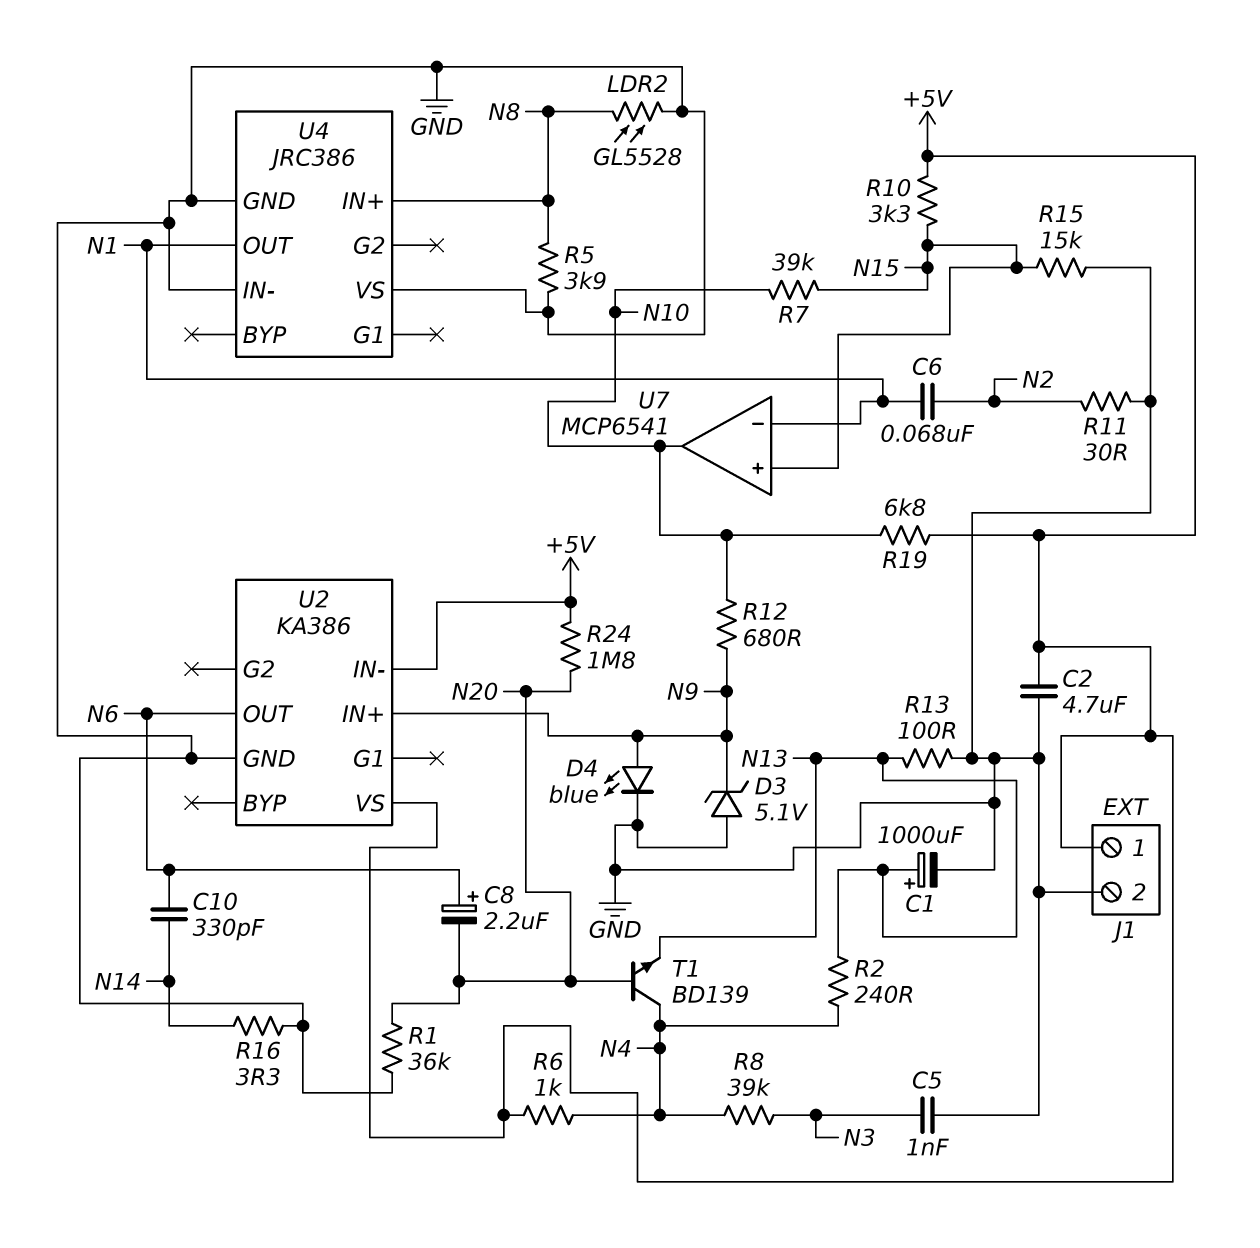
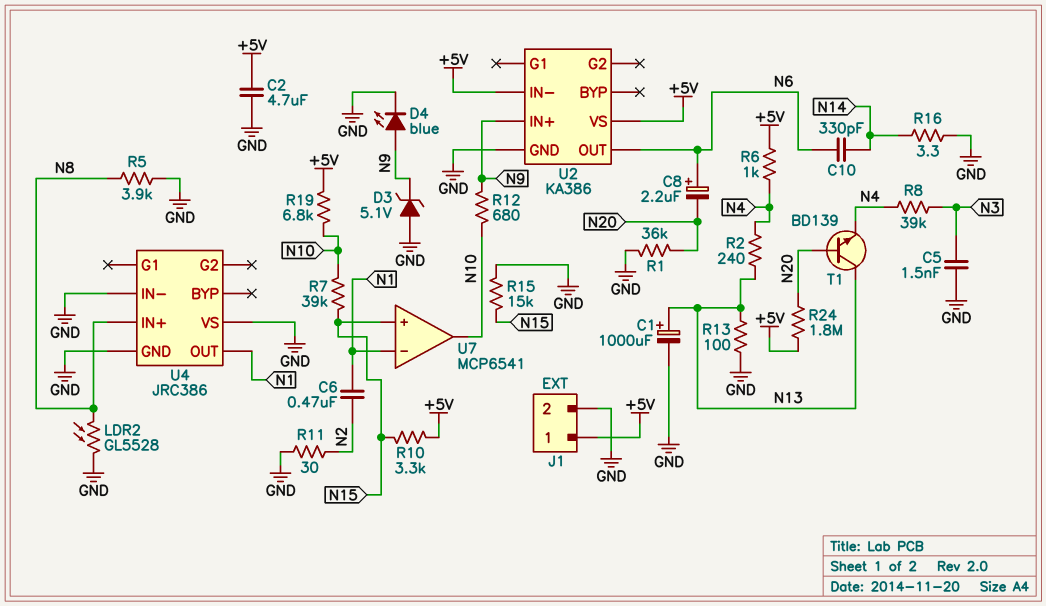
C5: 1nF (GND, N3) -> 1.5nF (GND, N3)
C6: 68nF (N1, N2) -> 470nF (N1, N2)
T1: NPN BD139 (B N20, C N4, E N13) -> NPN BD139 (B N20, C N13, E N4)

